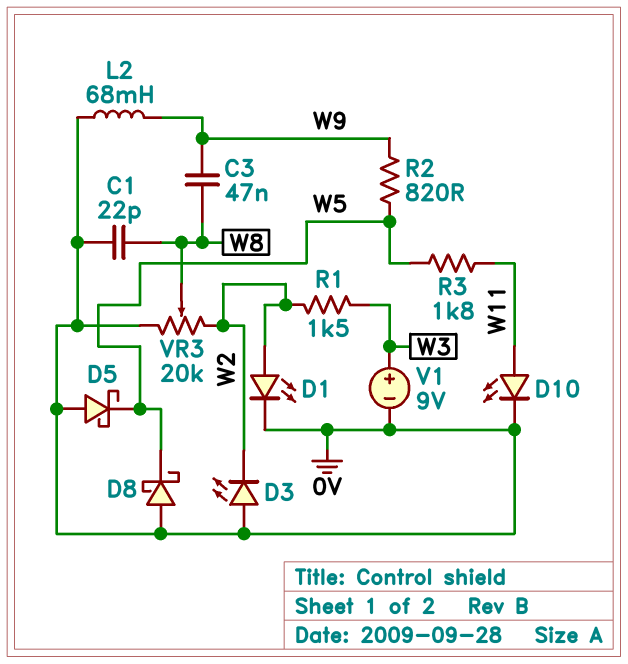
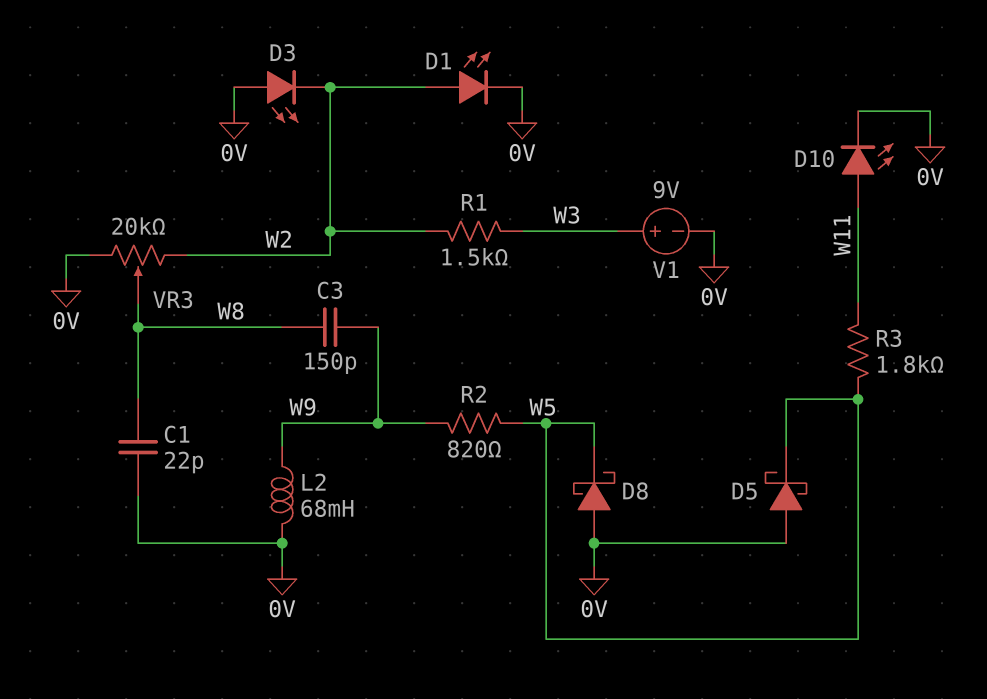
C3: 47nF (W8, W9) -> 150pF (W8, W9)

